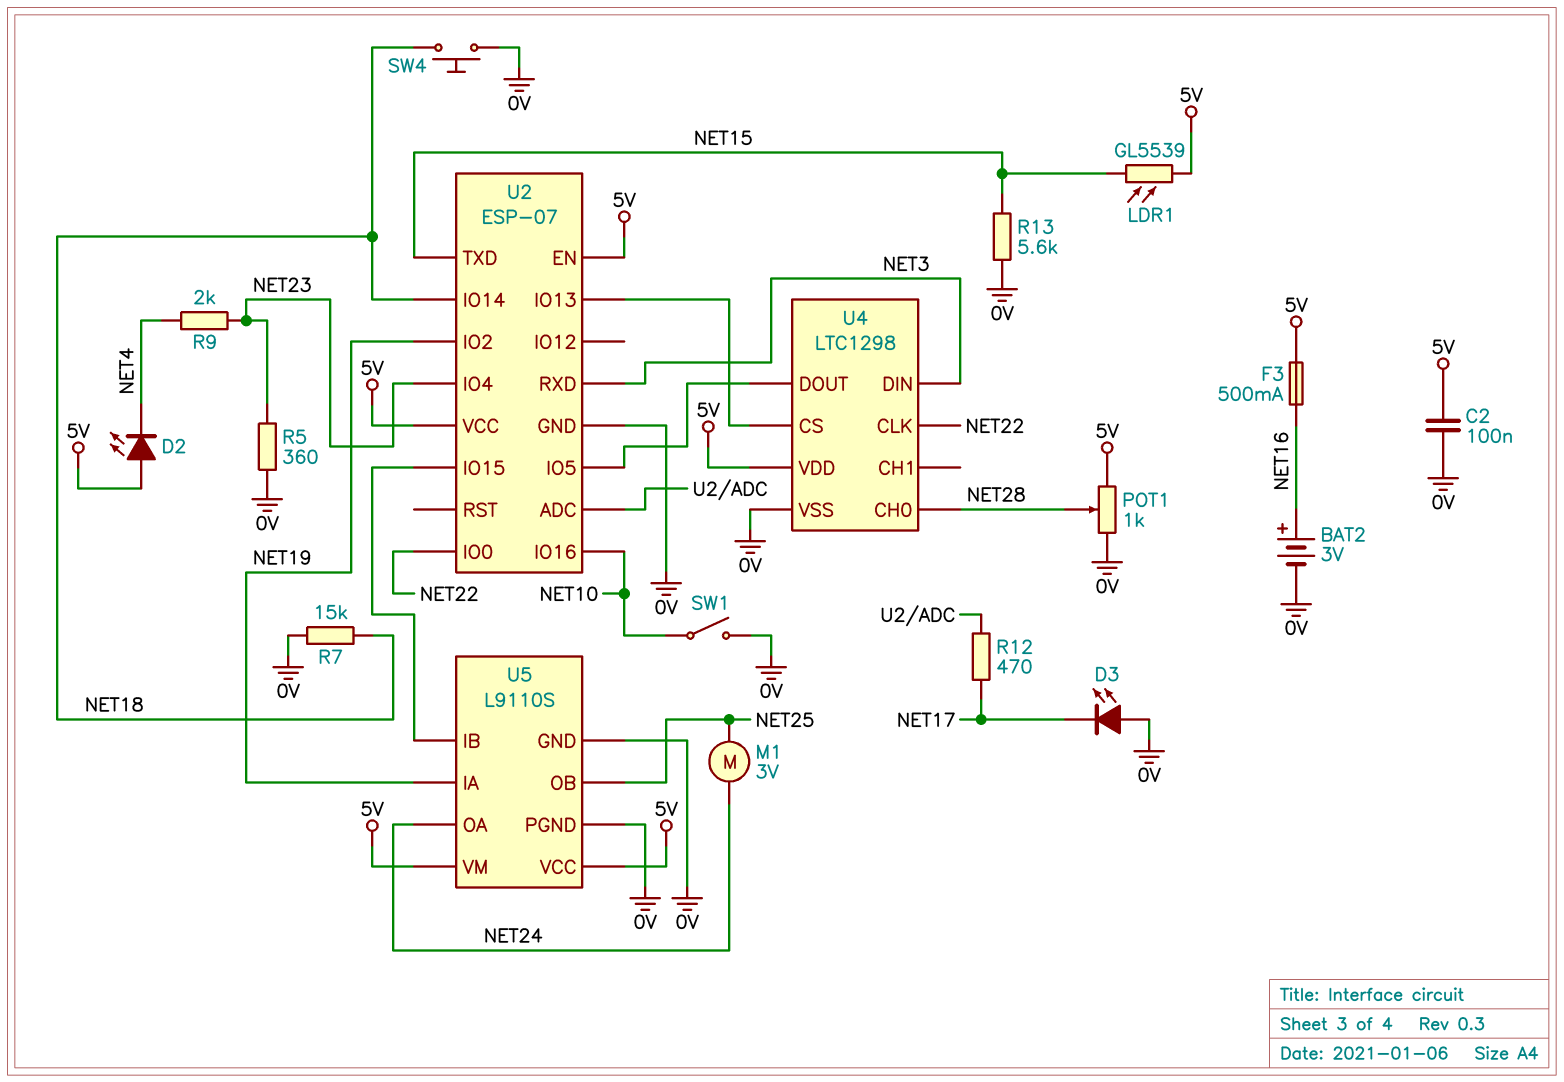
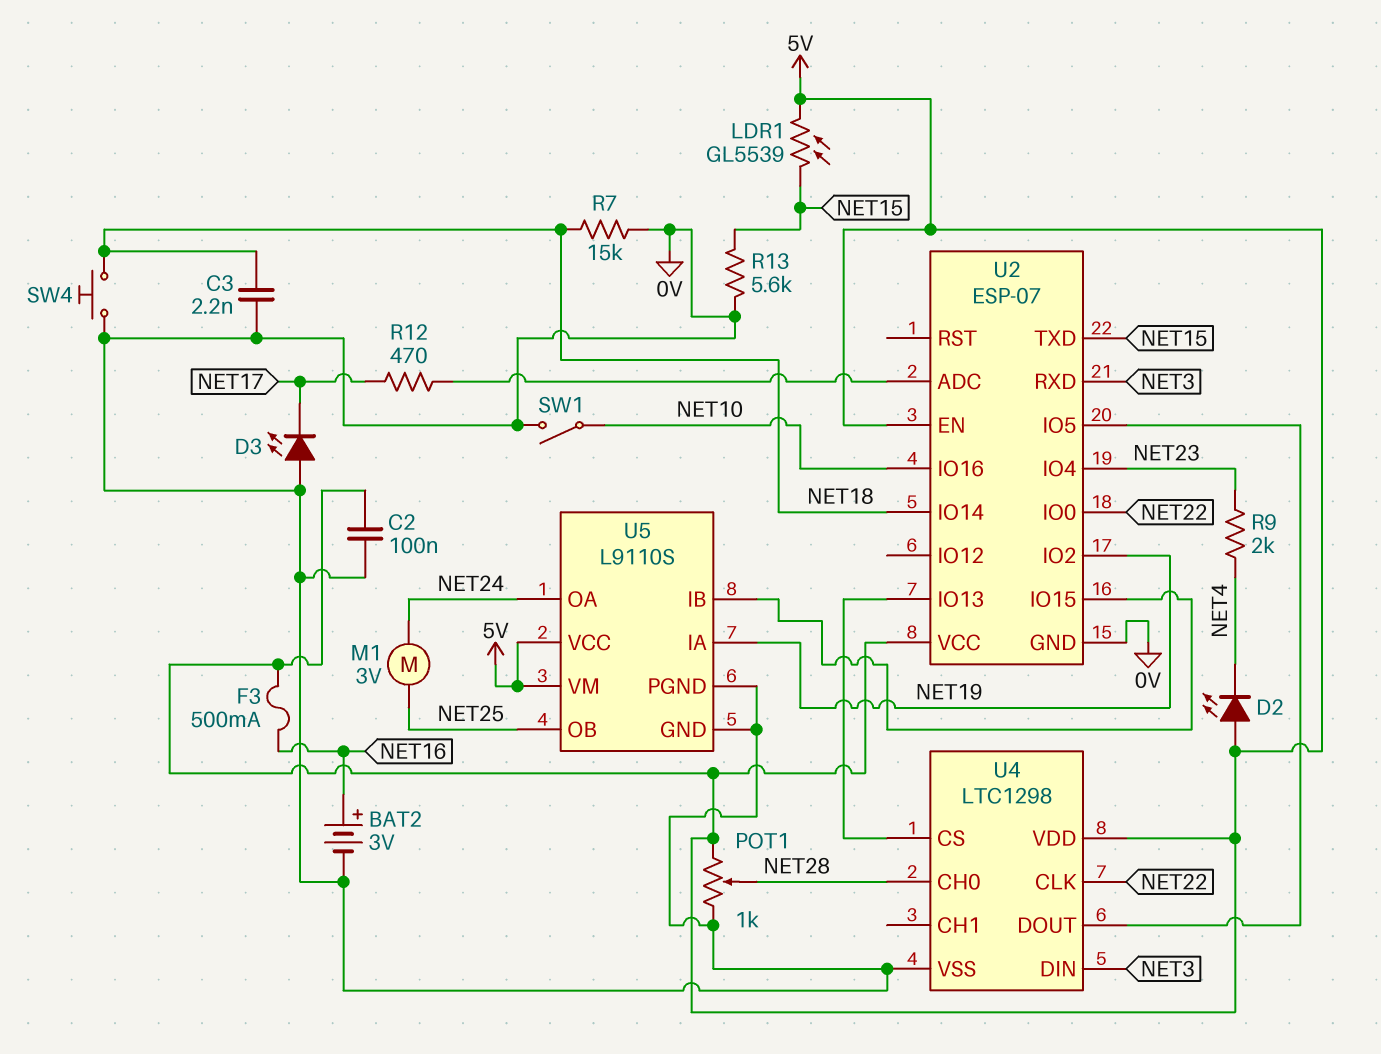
C3: none -> 2.2nF (0V, NET18)
R5: 360 (0V, NET23) -> none

